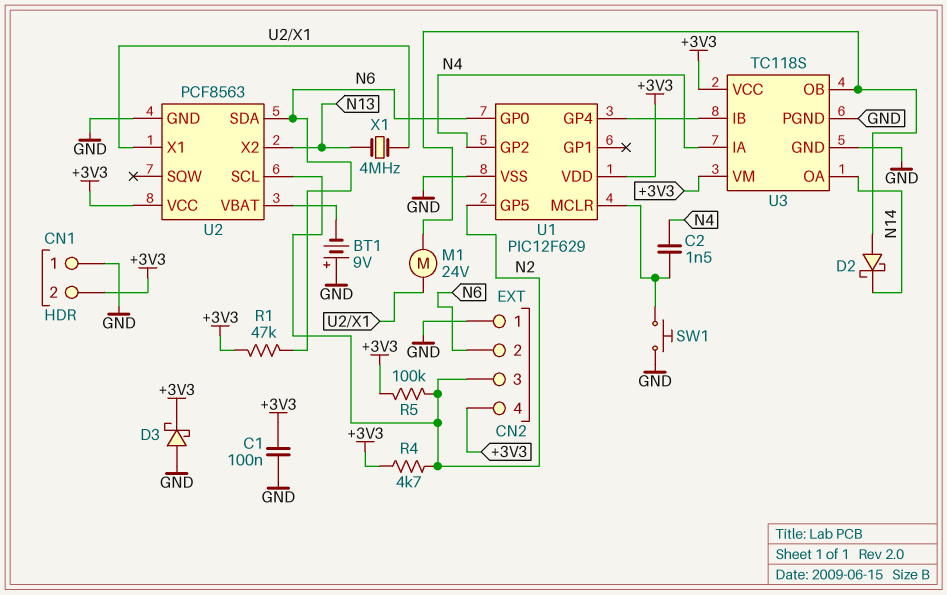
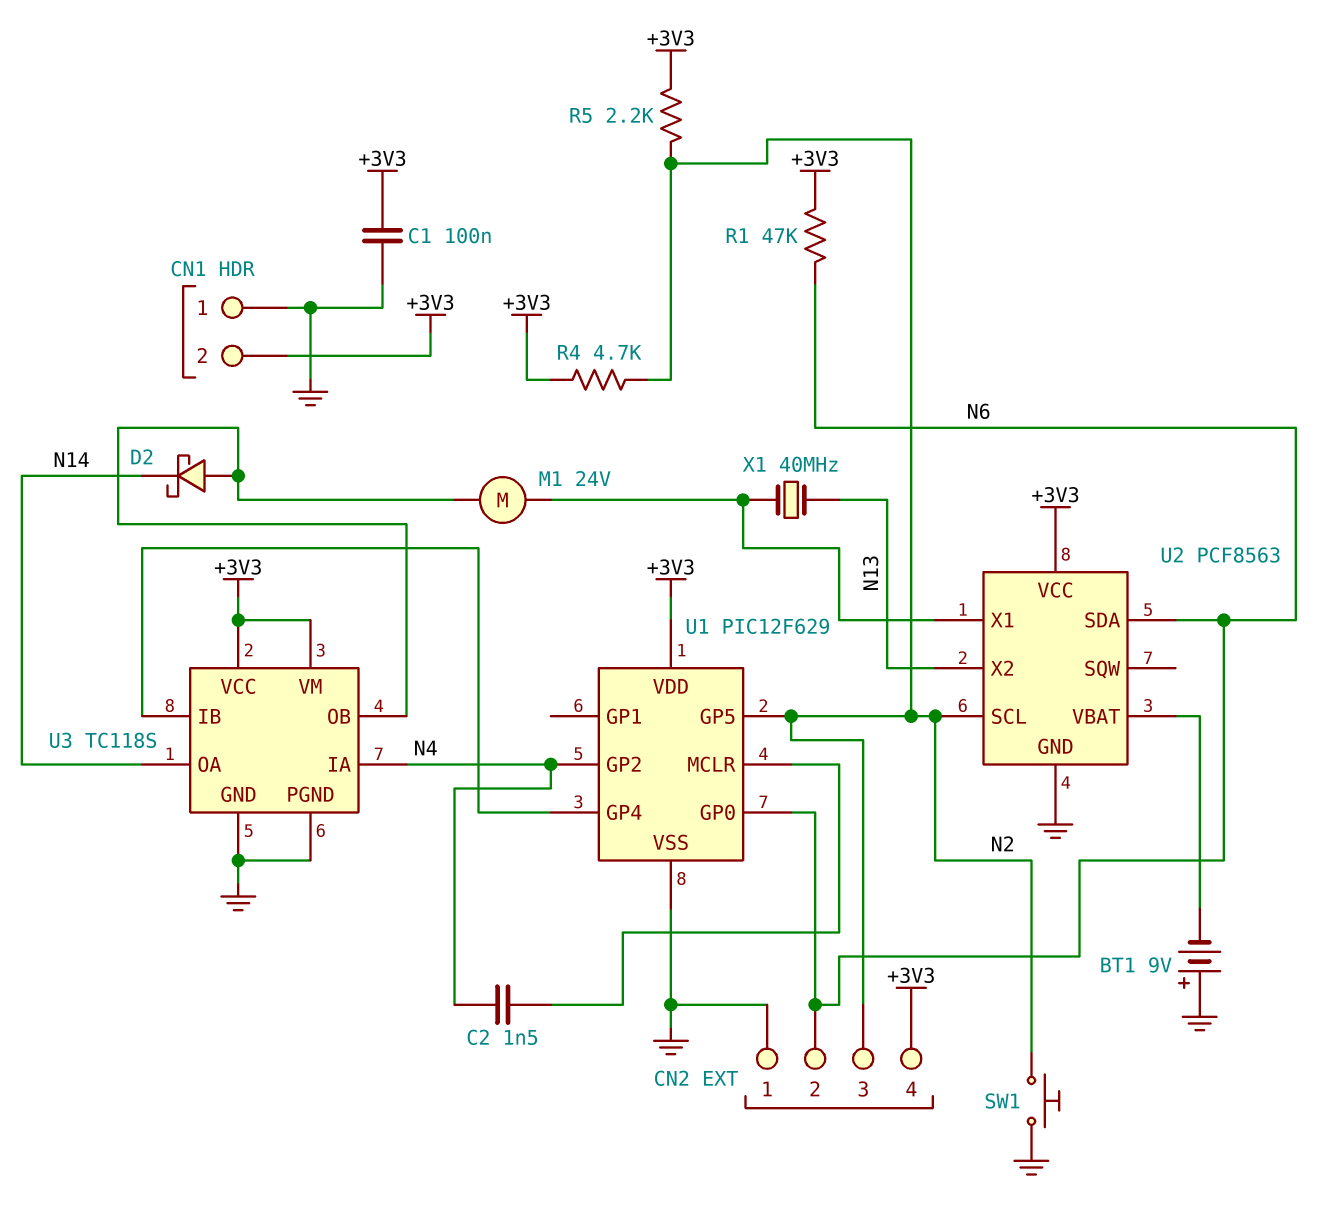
D3: schottky (A GND, K +3V3) -> none
R5: 100k (+3V3, N2) -> 2.2k (+3V3, N2)
SW1: button (GND, U1/MCLR) -> button (GND, N2)
X1: 4MHz (N13, U2/X1) -> 40MHz (N13, U2/X1)

